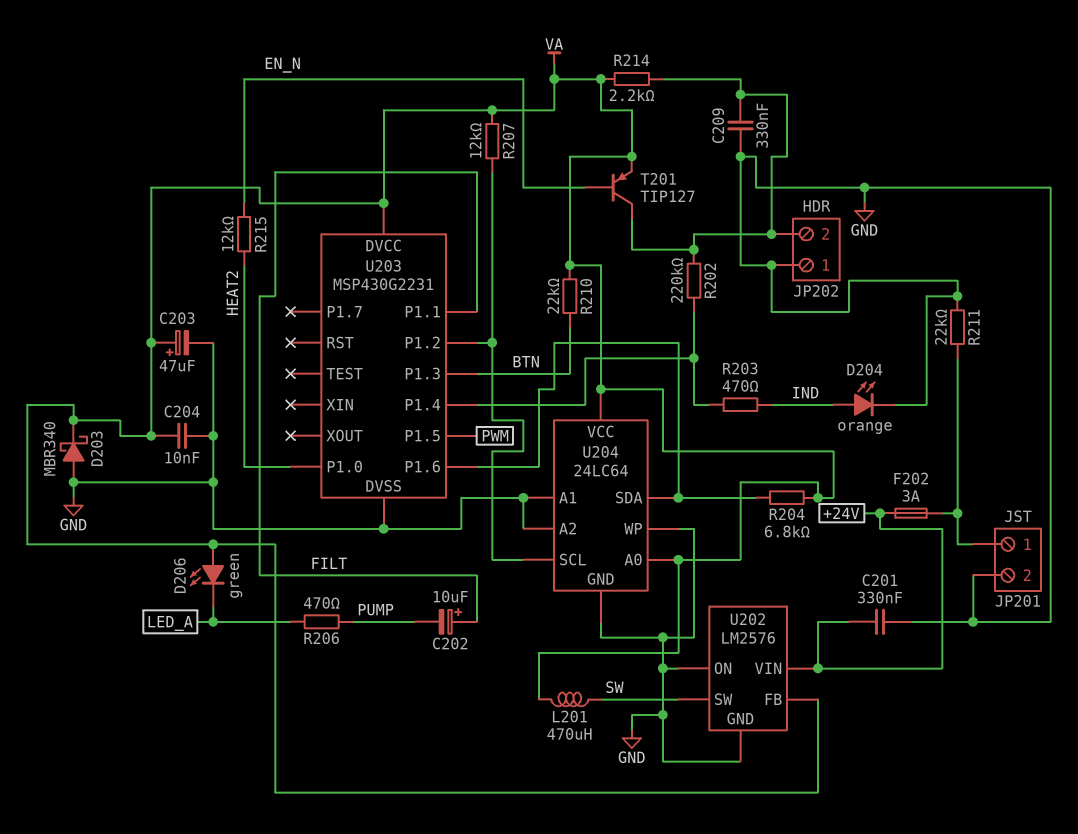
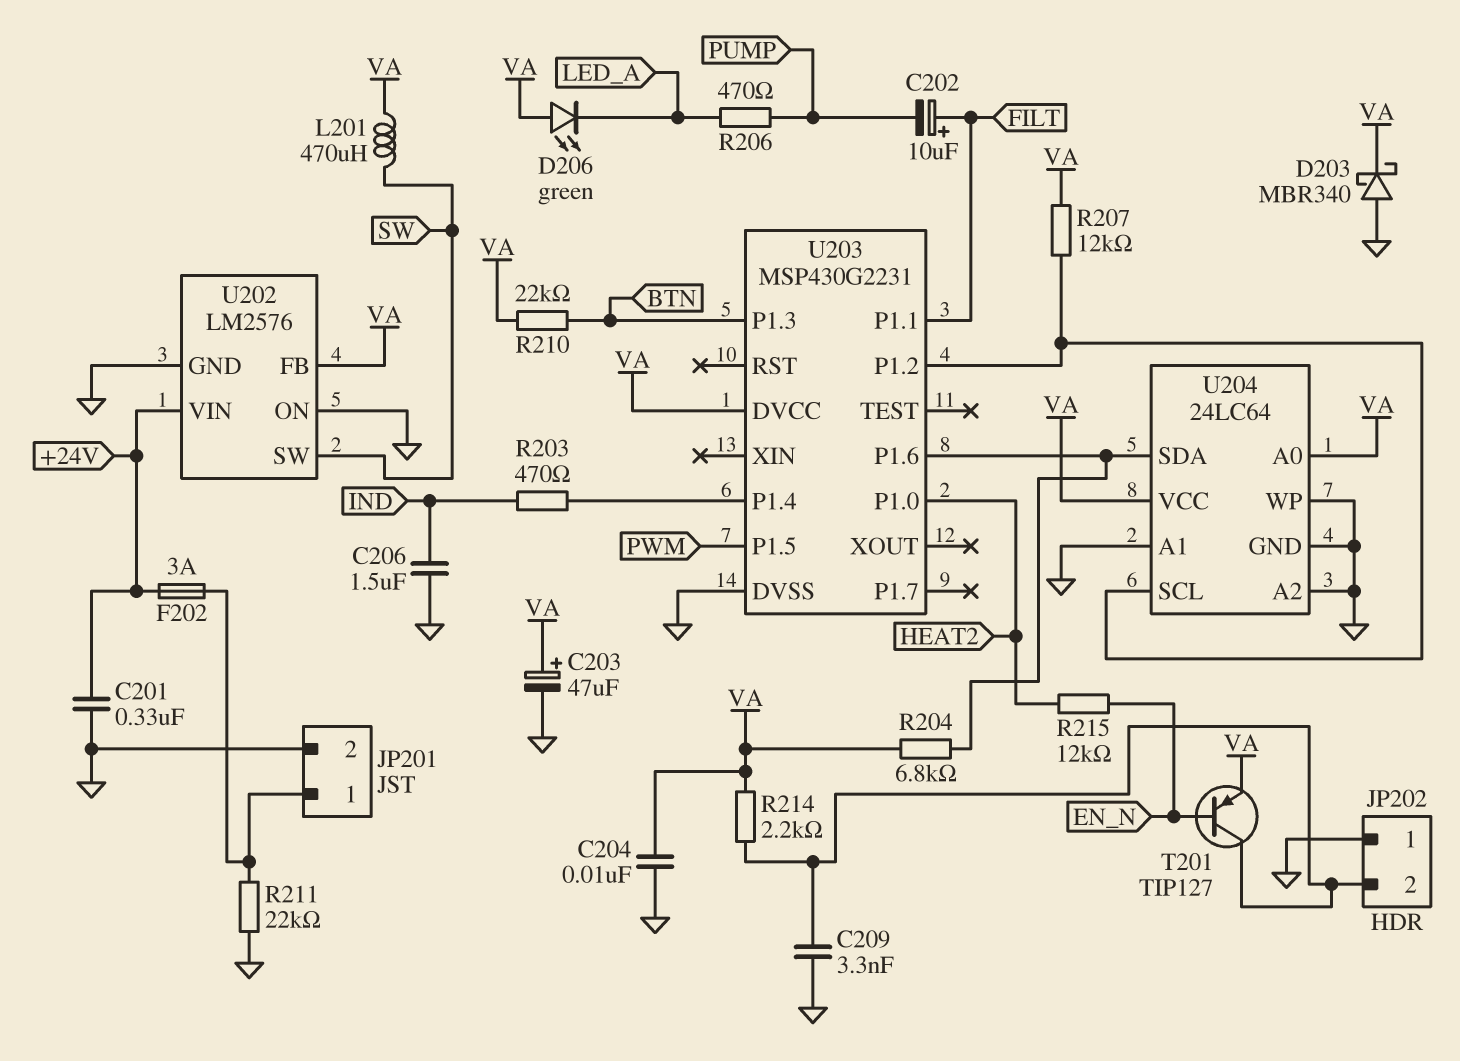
C206: none -> 1.5uF (GND, IND)
C209: 330nF (GND, JP202/2) -> 3.3nF (GND, JP202/2)
D204: LED orange (A IND, K GND) -> none
R202: 220k (JP202/2, U203/P1.4) -> none

